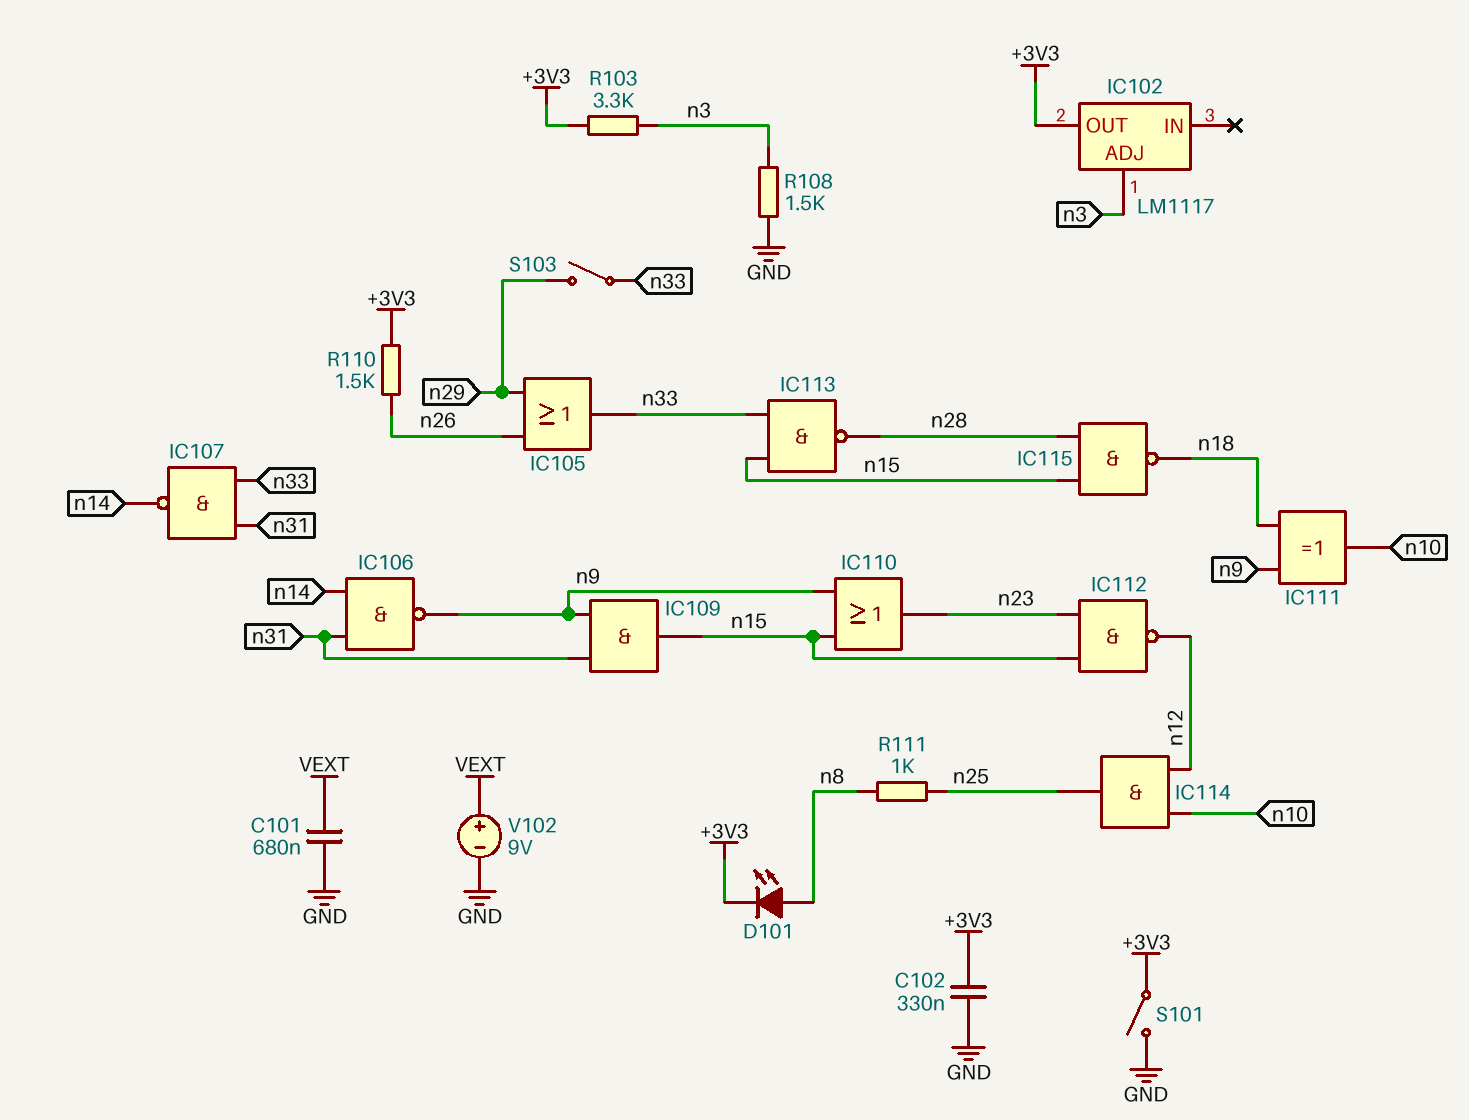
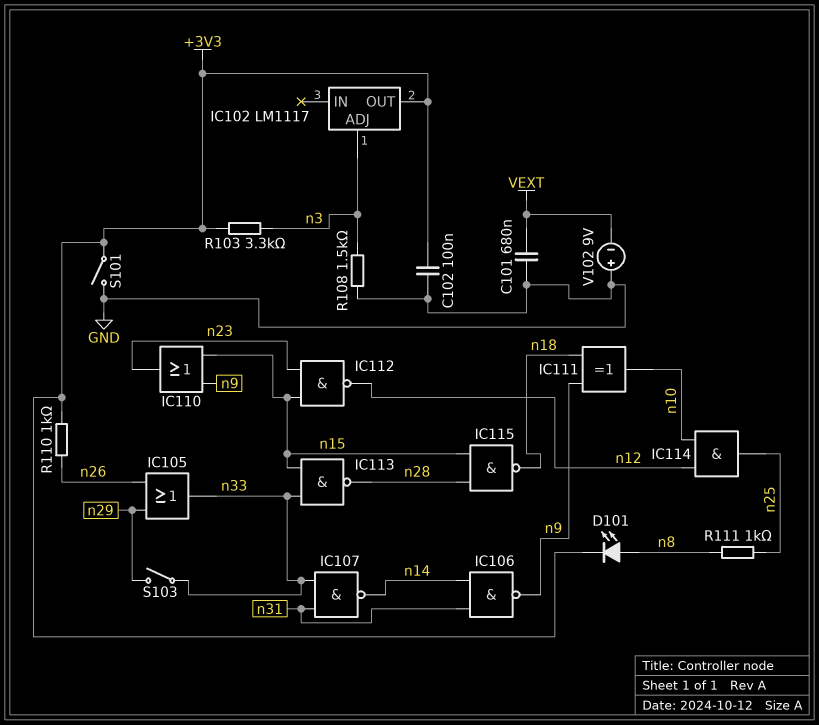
C102: 330nF (+3V3, GND) -> 100nF (+3V3, GND)
IC109: AND (in n9, in n31, out n15) -> none
R110: 1.5k (+3V3, n26) -> 1k (+3V3, n26)
V102: 9V (plus VEXT, minus GND) -> 9V (plus GND, minus VEXT)

